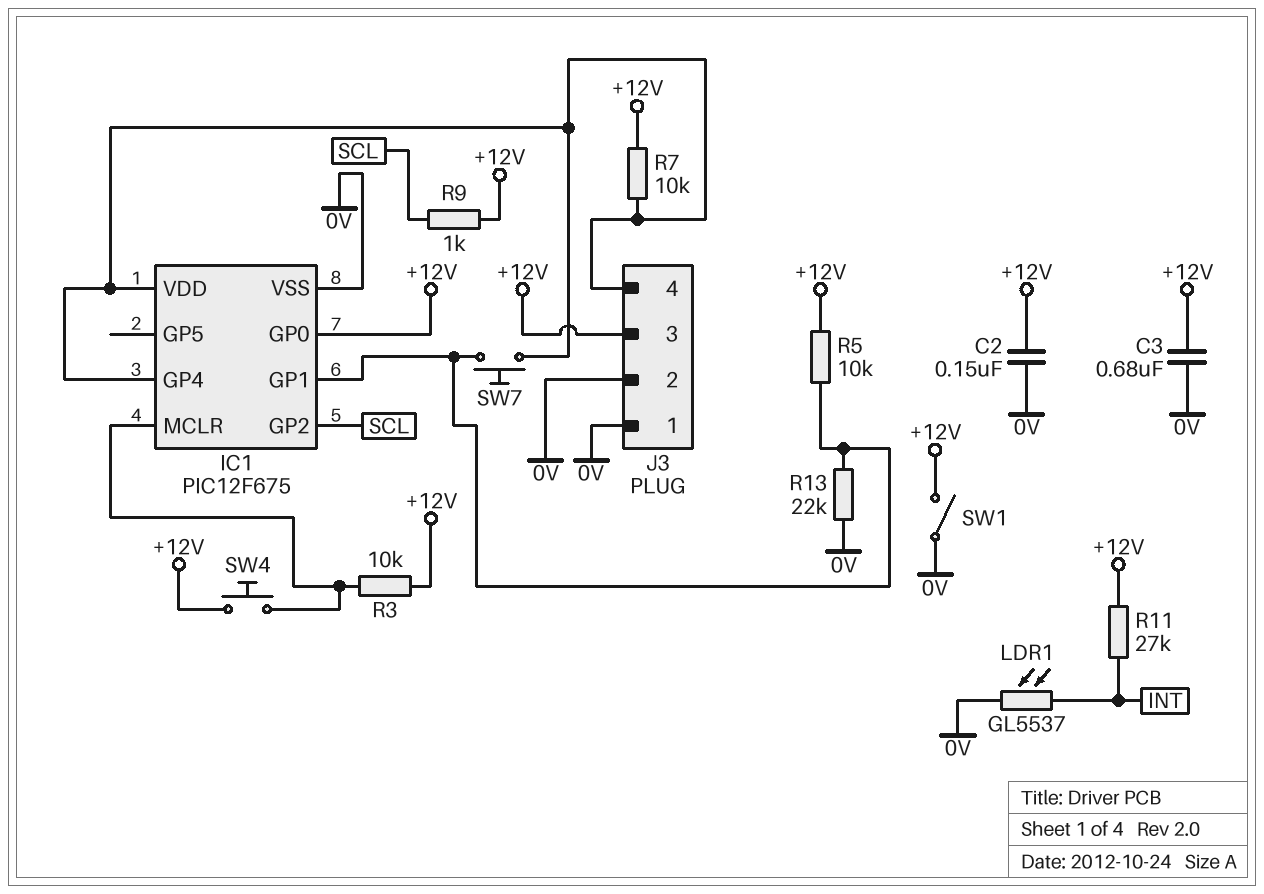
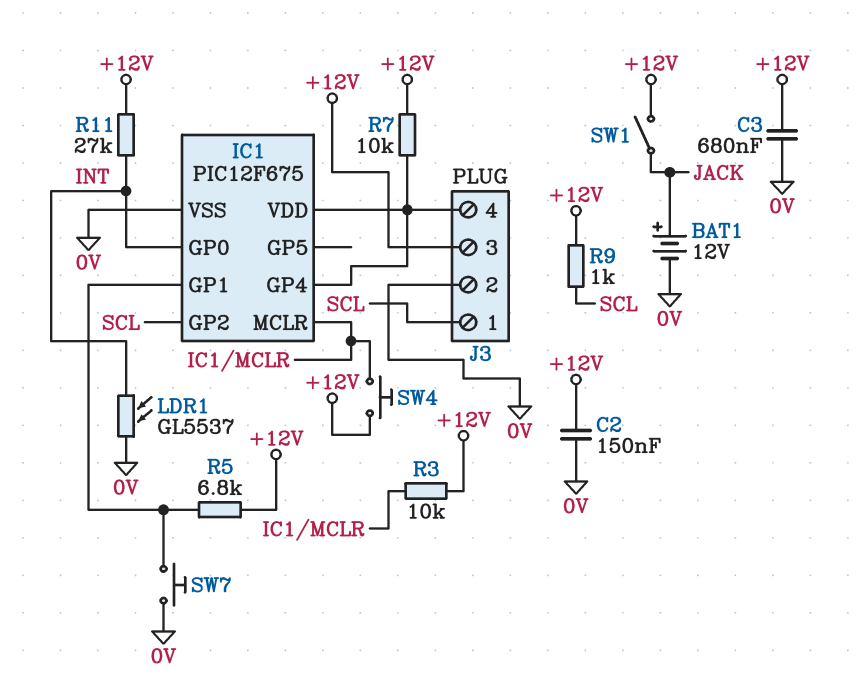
BAT1: none -> 12V (plus JACK, minus 0V)
IC1 pin GP0: +12V -> INT
J3 pin 1: 0V -> SCL
R5: 10k (+12V, IC1/GP1) -> 6.8k (+12V, IC1/GP1)
R13: 22k (0V, IC1/GP1) -> none
SW1: switch (+12V, 0V) -> switch (+12V, JACK)
SW7: button (IC1/GP1, IC1/GP4) -> button (0V, IC1/GP1)

